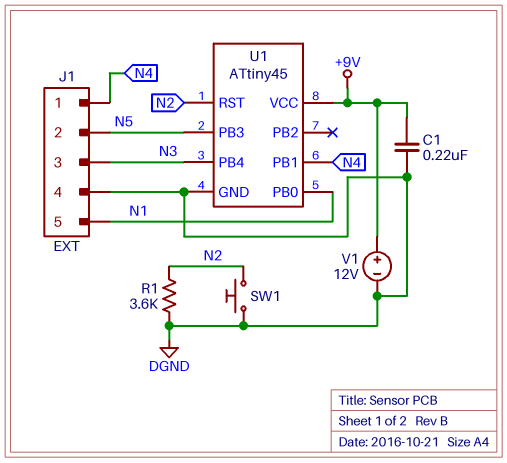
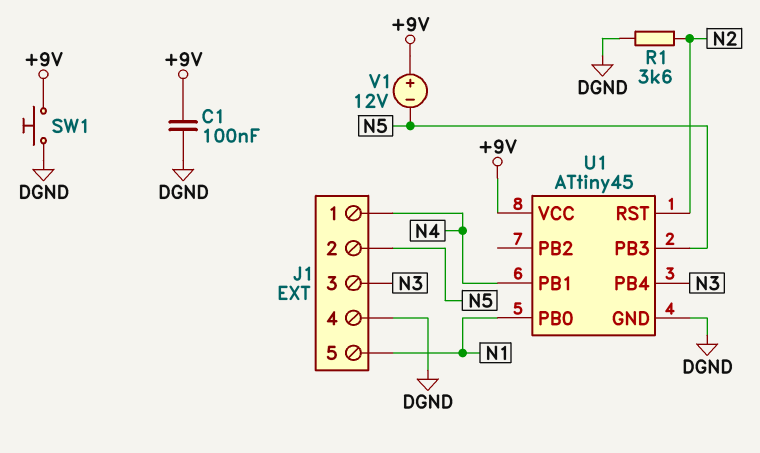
C1: 220nF (+9V, DGND) -> 100nF (+9V, DGND)
SW1: button (DGND, N2) -> button (+9V, DGND)
V1: 12V (plus +9V, minus DGND) -> 12V (plus +9V, minus N5)

